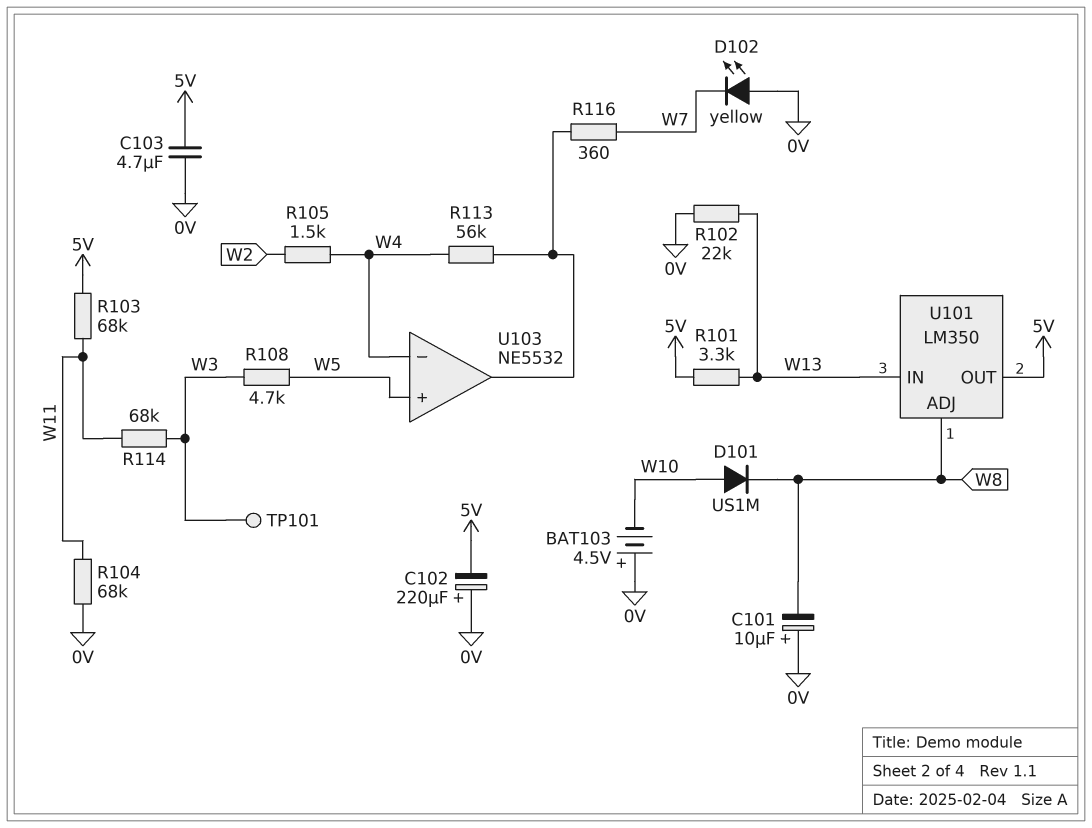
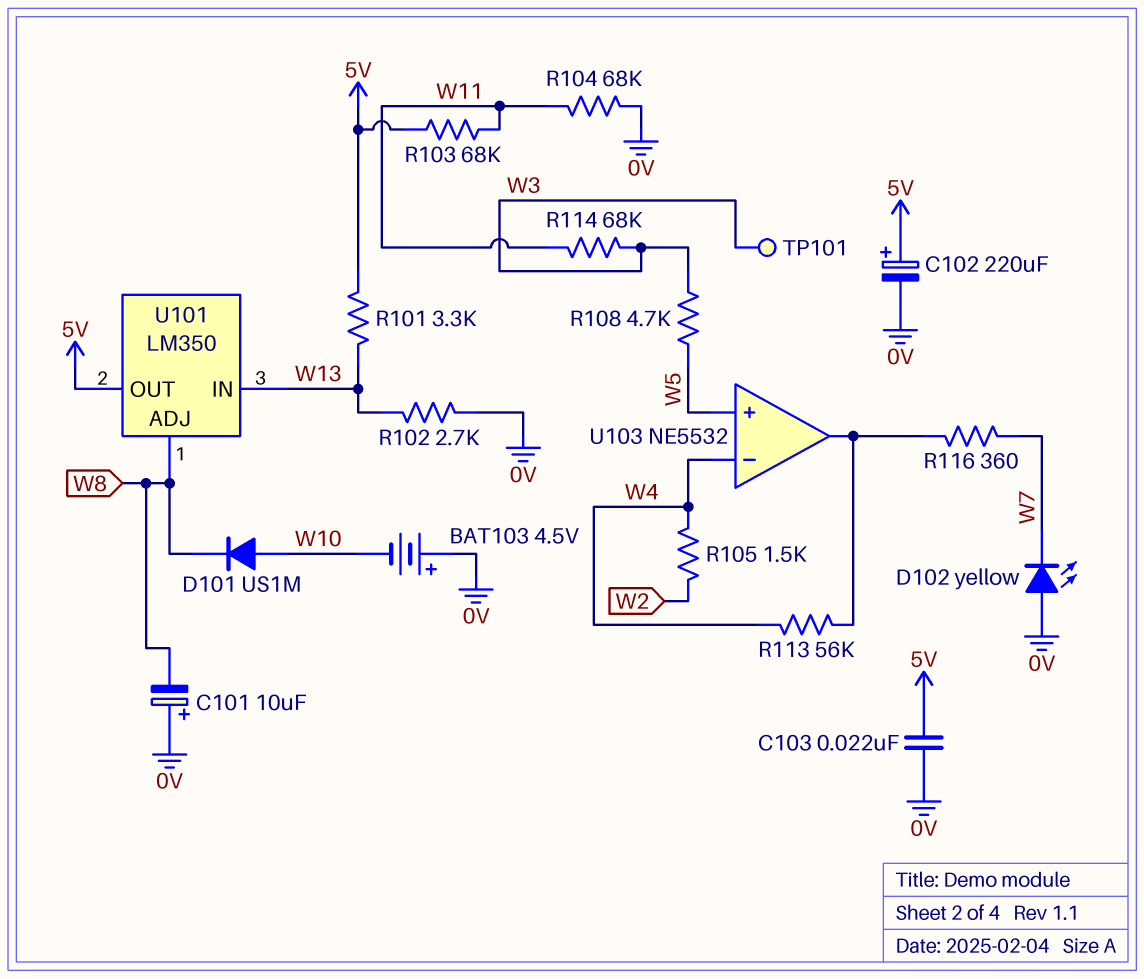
C102: 220uF (plus 0V, minus 5V) -> 220uF (plus 5V, minus 0V)
C103: 4.7uF (0V, 5V) -> 22nF (0V, 5V)
R102: 22k (0V, W13) -> 2.7k (0V, W13)

